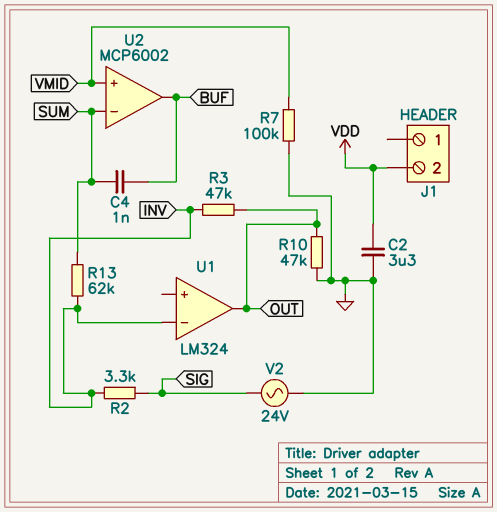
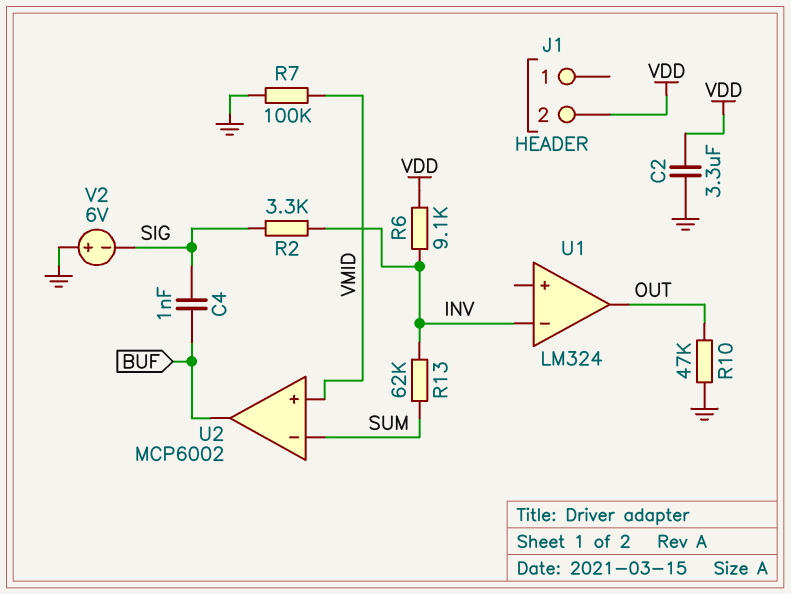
C4: 1nF (BUF, SUM) -> 1nF (BUF, SIG)
R3: 47k (INV, OUT) -> none
R6: none -> 9.1k (INV, VDD)
V2: AC 24V (GND, SIG) -> 6V (plus GND, minus SIG)

